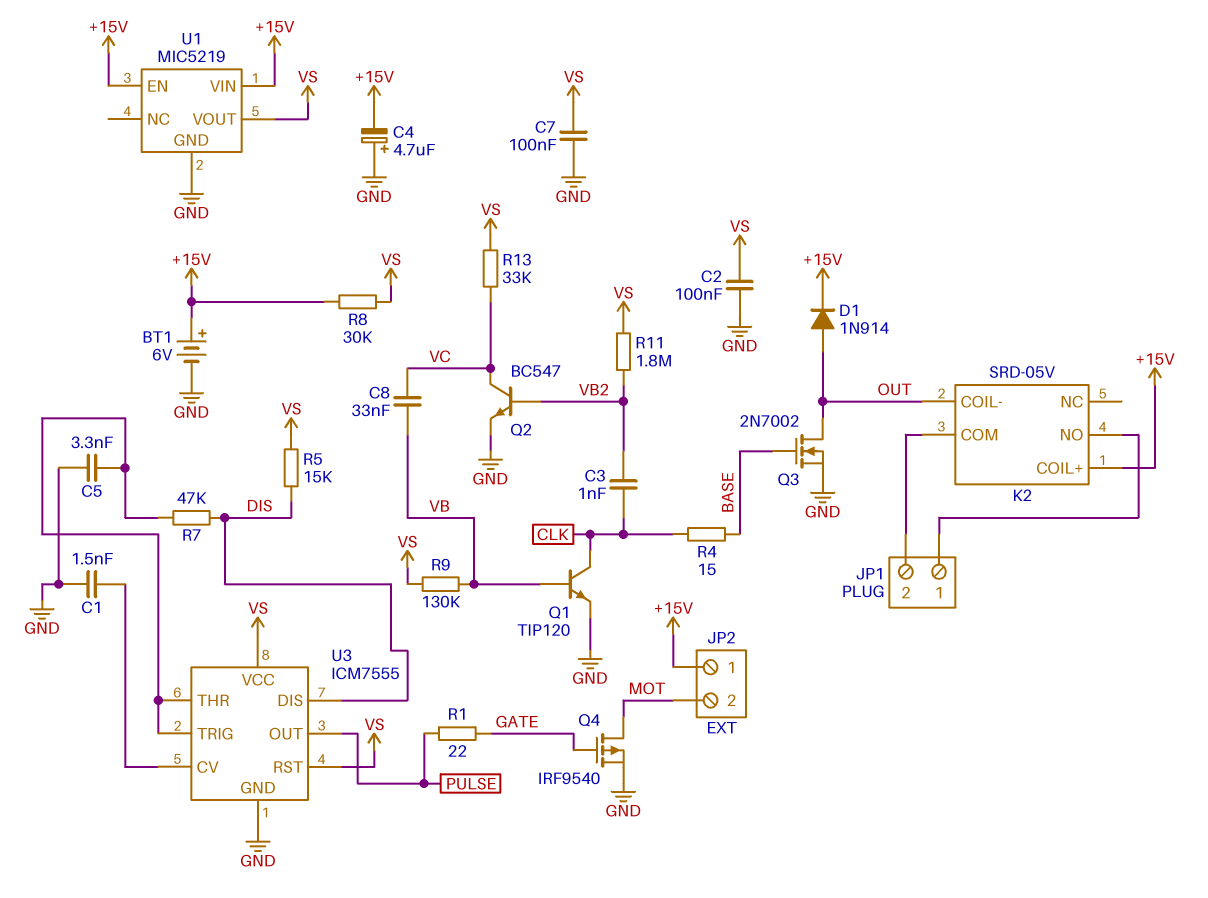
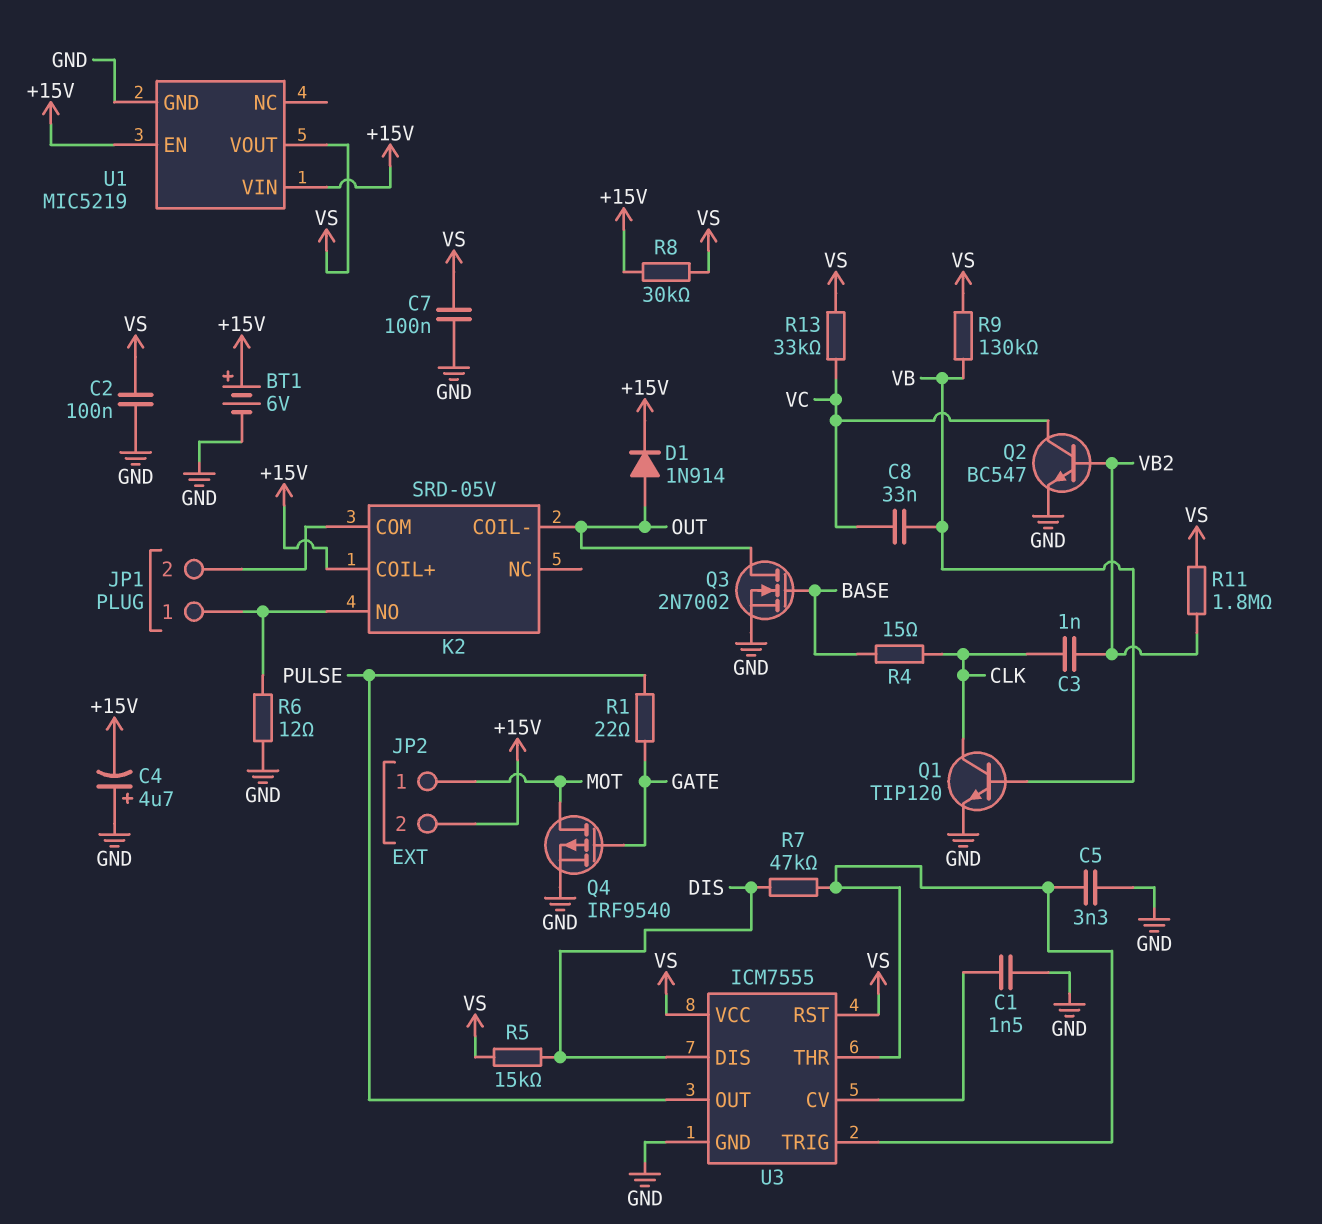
JP2 pin 1: +15V -> MOT
JP2 pin 2: MOT -> +15V
R6: none -> 12 (GND, JP1/1)

